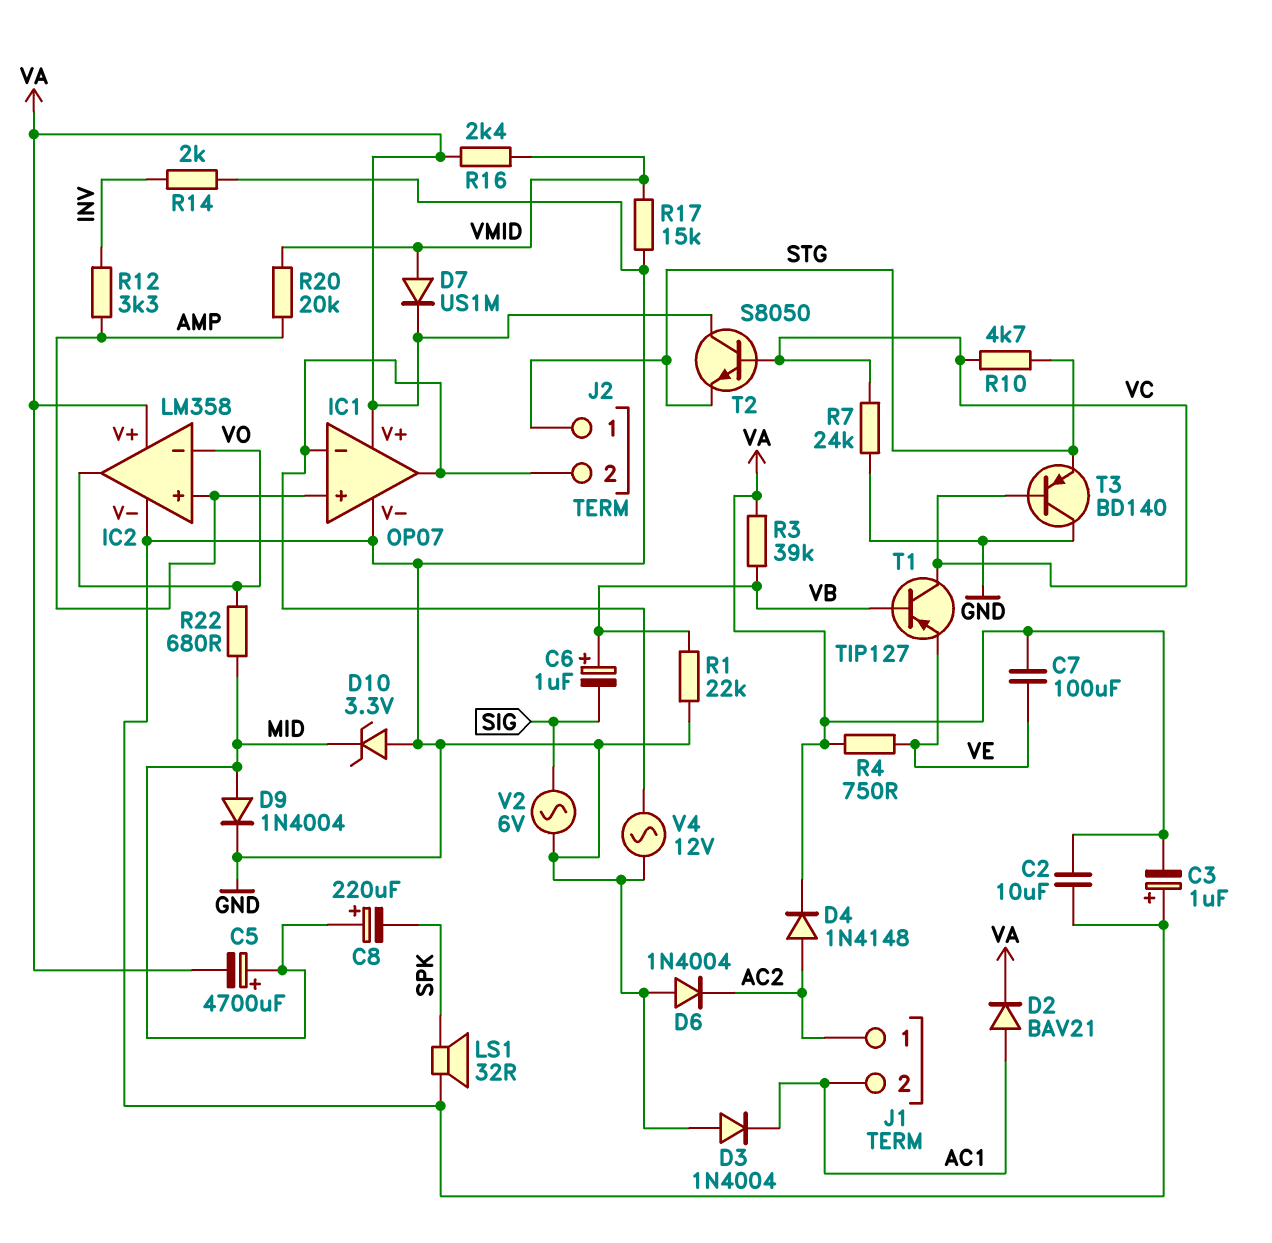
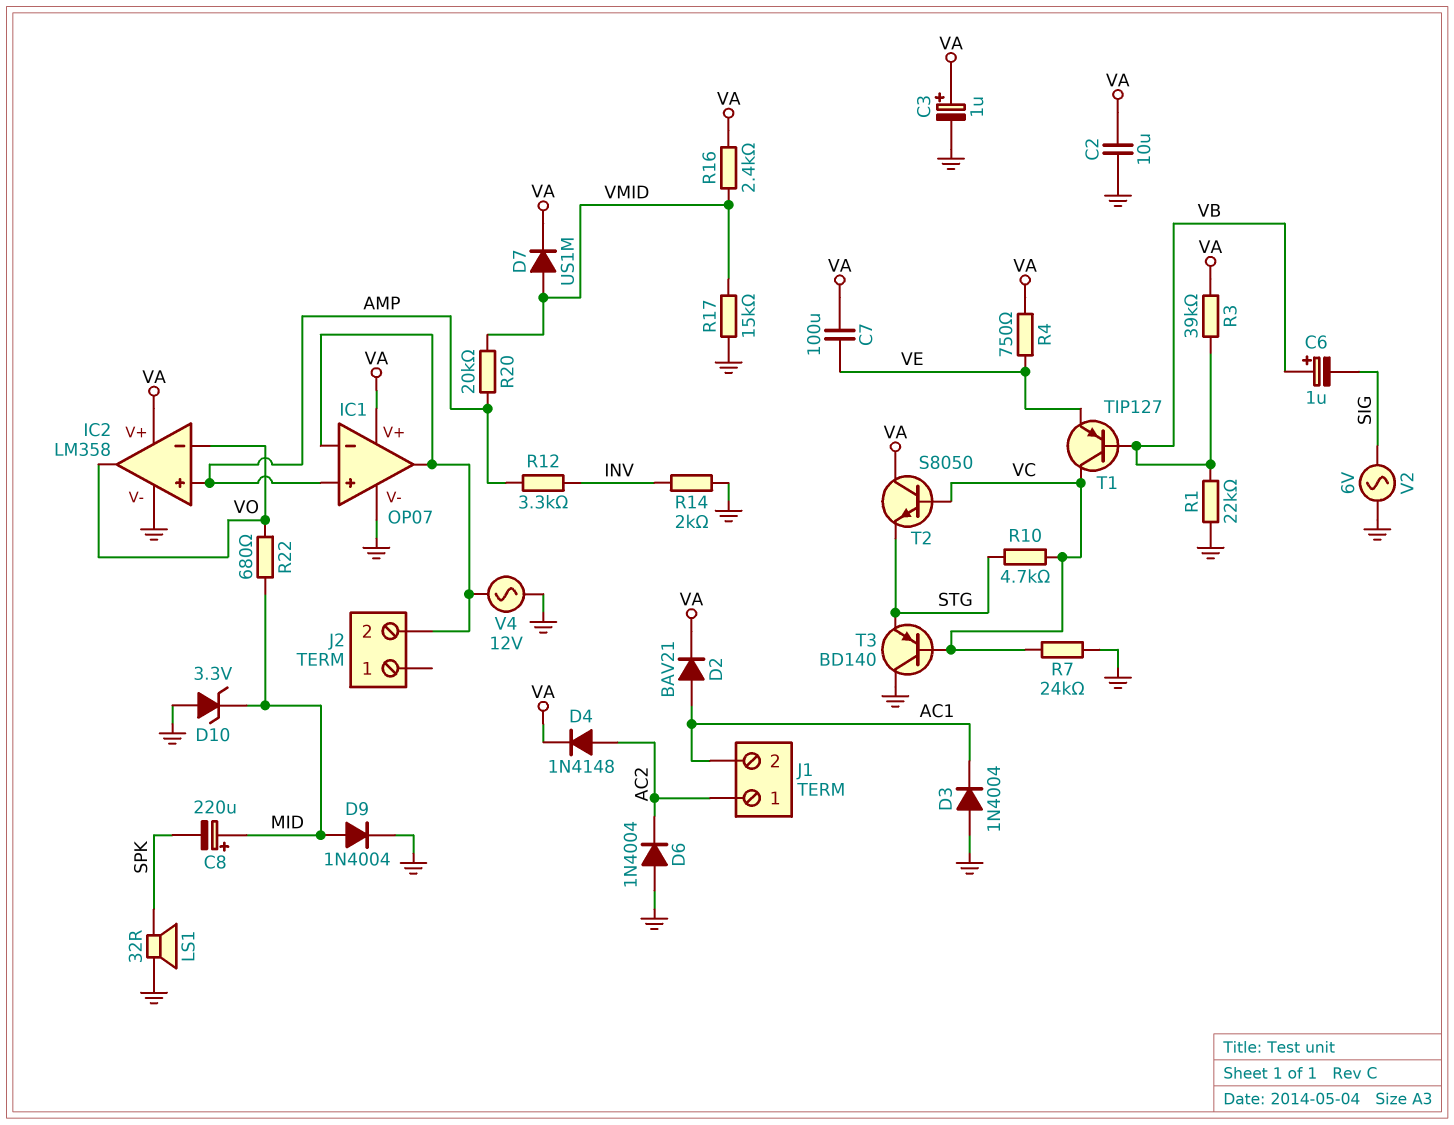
C3: 1uF (plus GND, minus VA) -> 1uF (plus VA, minus GND)
C5: 4700uF (plus MID, minus VA) -> none
J2 pin 1: STG -> none

